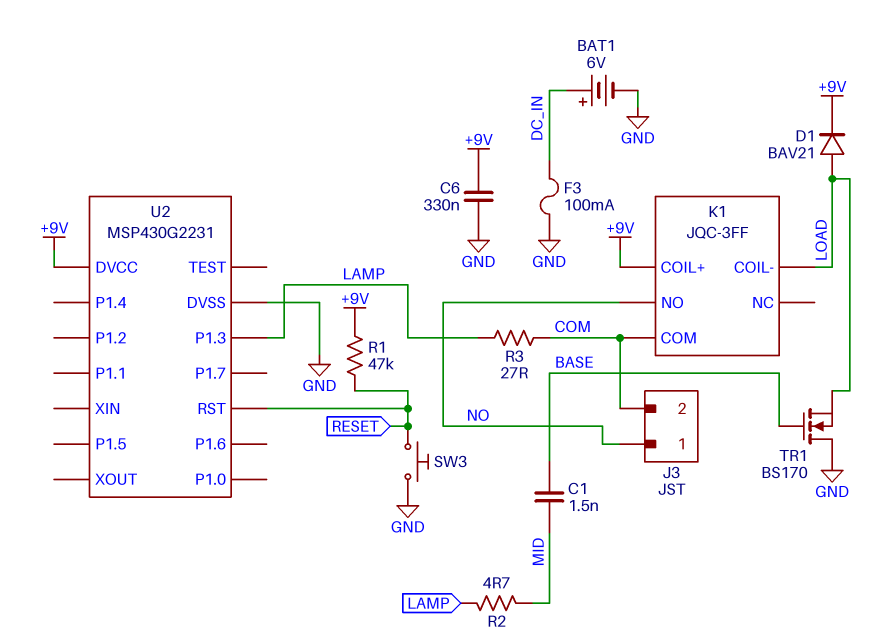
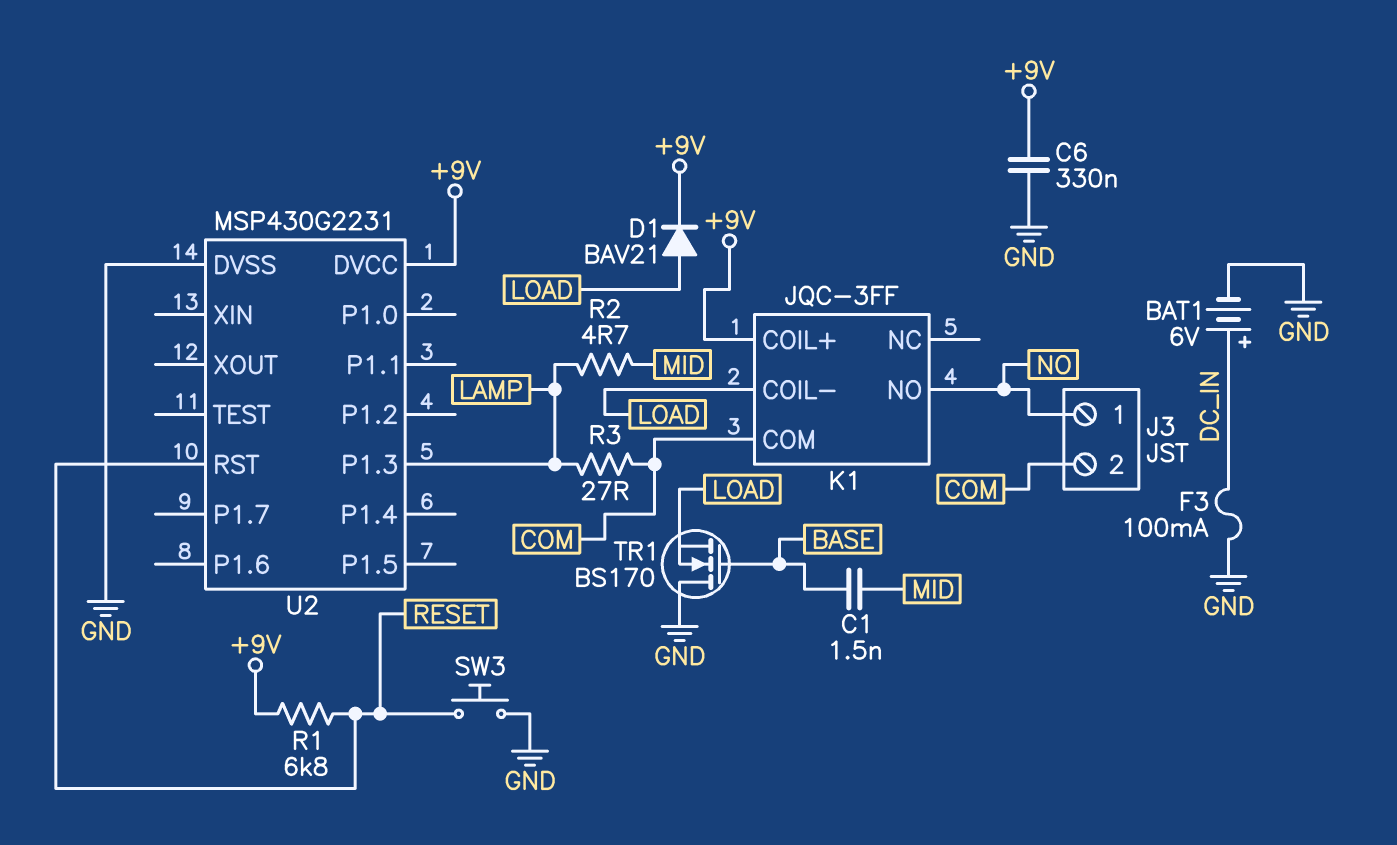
R1: 47k (+9V, RESET) -> 6.8k (+9V, RESET)

